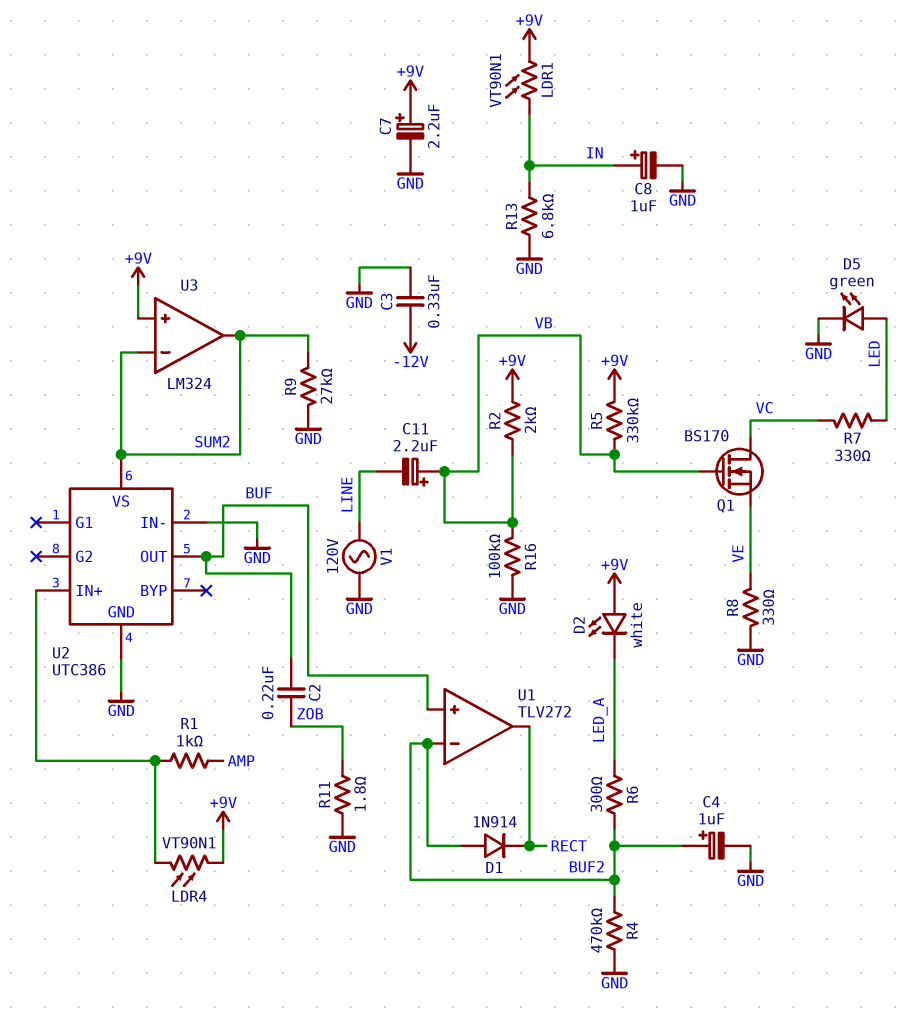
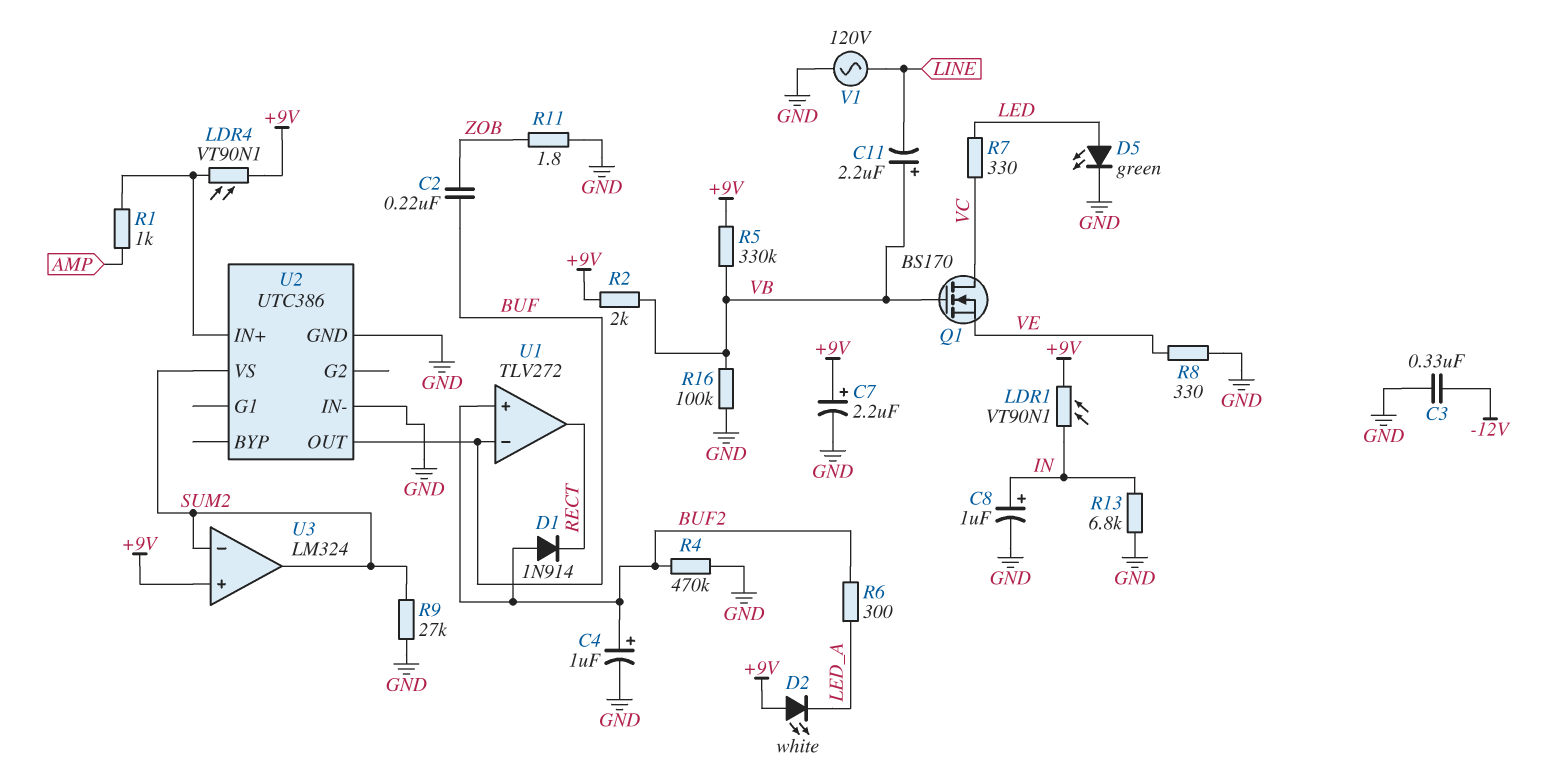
U1 pin in+: BUF -> BUF2
U1 pin in-: BUF2 -> BUF

